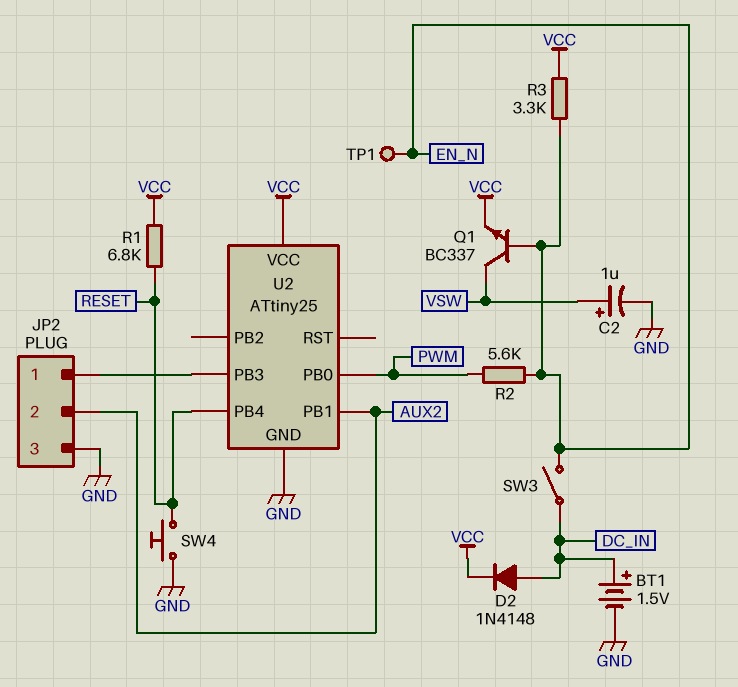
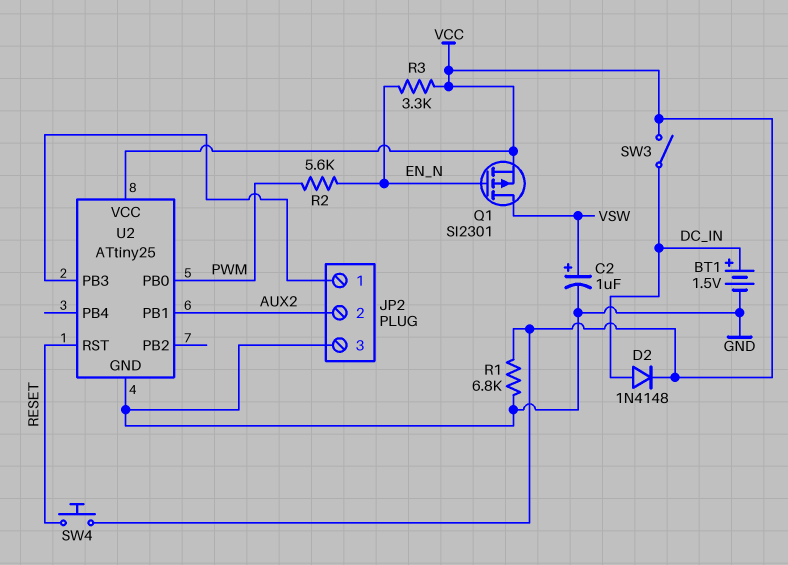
Q1: NPN BC337 (B EN_N, C VSW, E VCC) -> PMOS SI2301 (G EN_N, D VSW, S VCC)
R1: 6.8k (RESET, VCC) -> 6.8k (GND, VCC)
SW3: switch (DC_IN, EN_N) -> switch (DC_IN, VCC)
SW4: button (GND, RESET) -> button (RESET, VCC)
TP1: test point (EN_N) -> none
U2 pin PB4: RESET -> none
U2 pin RST: none -> RESET

